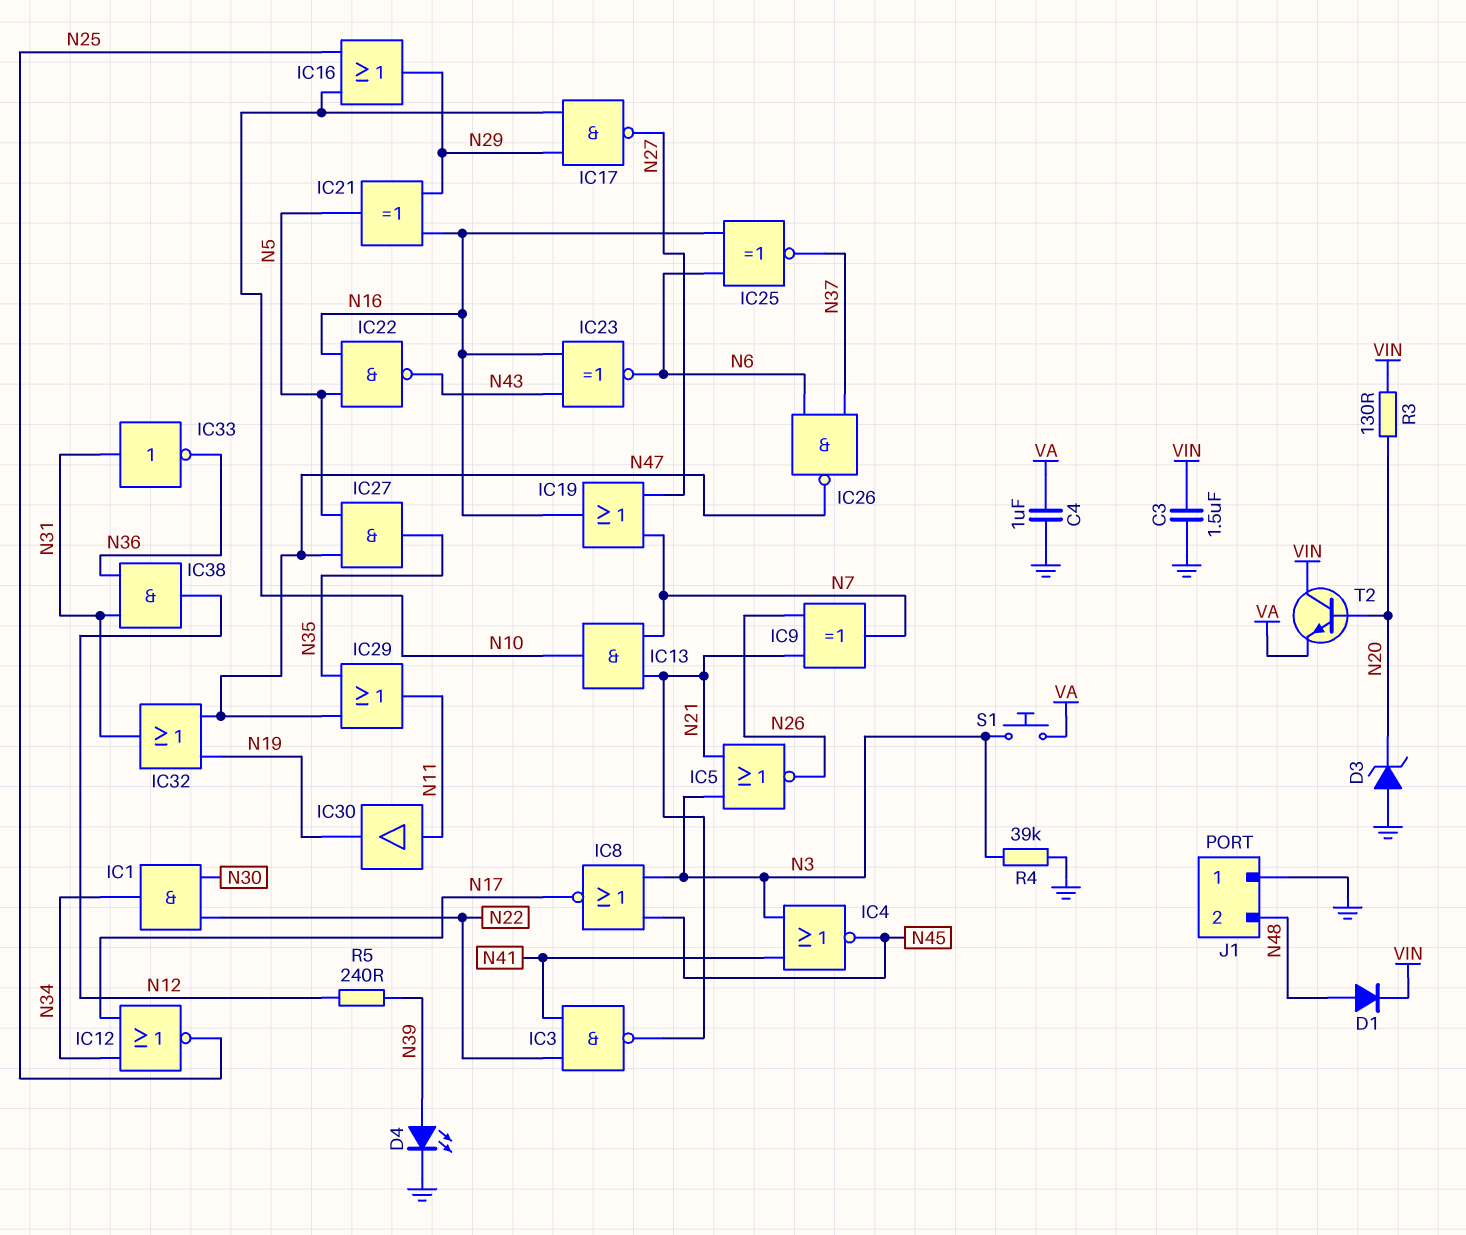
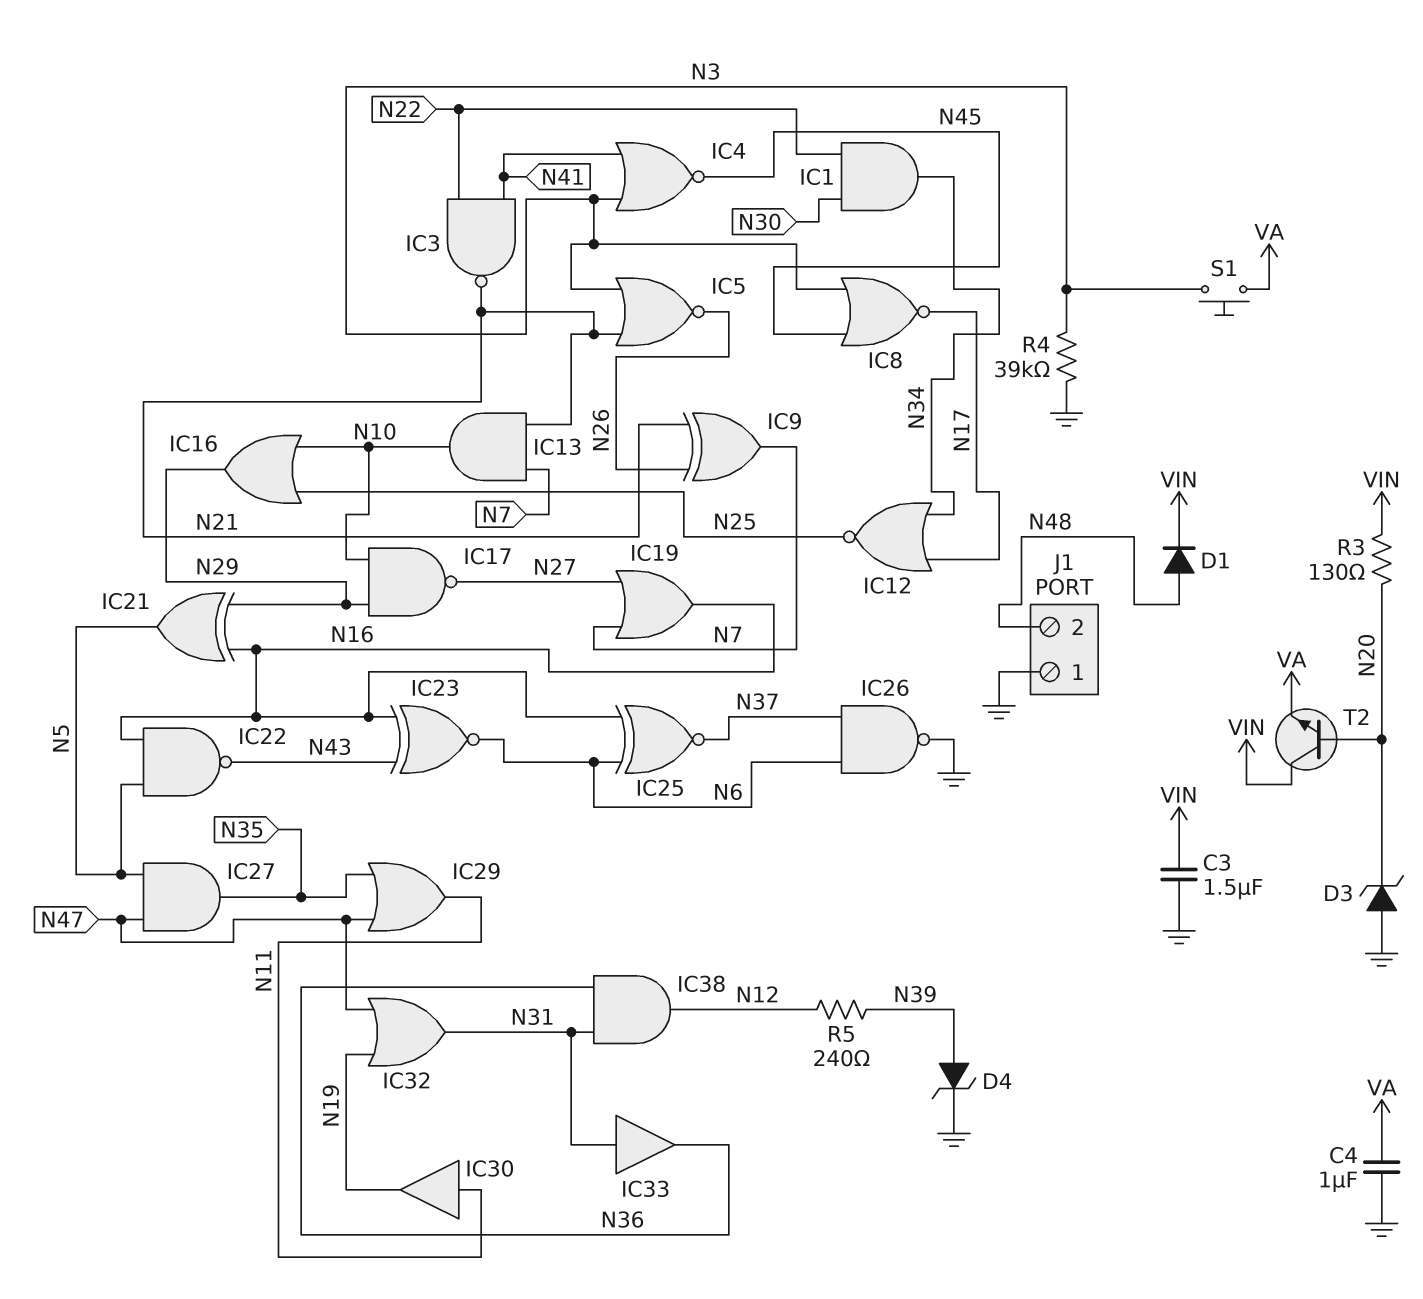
D4: LED (A N39, K GND) -> zener (A N39, K GND)
IC26: NAND (in N6, in N37, out N47) -> NAND (in N6, in N37, out GND)
IC33: NOT (in N31, out N36) -> buffer (in N31, out N36)

